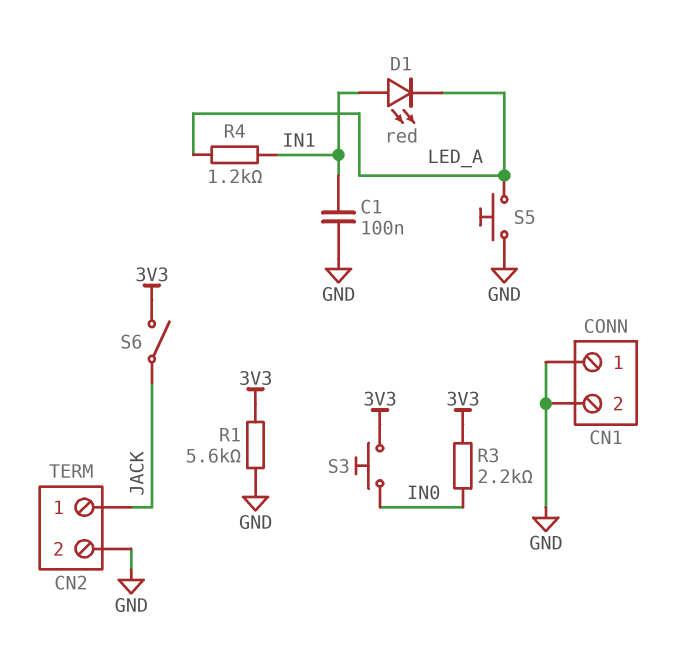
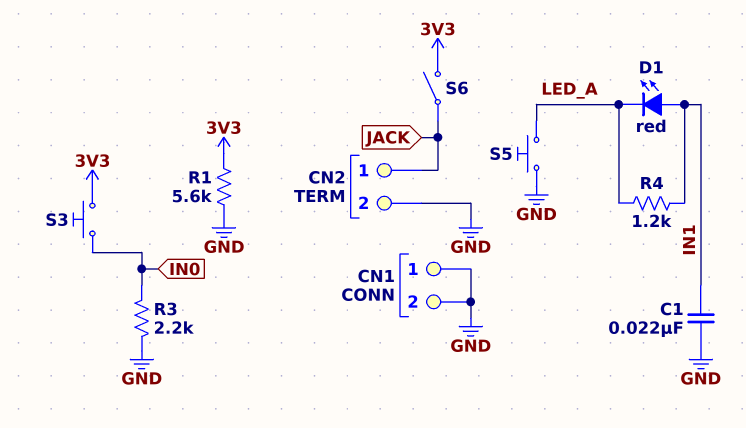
C1: 100nF (GND, IN1) -> 22nF (GND, IN1)
R3: 2.2k (3V3, IN0) -> 2.2k (GND, IN0)

